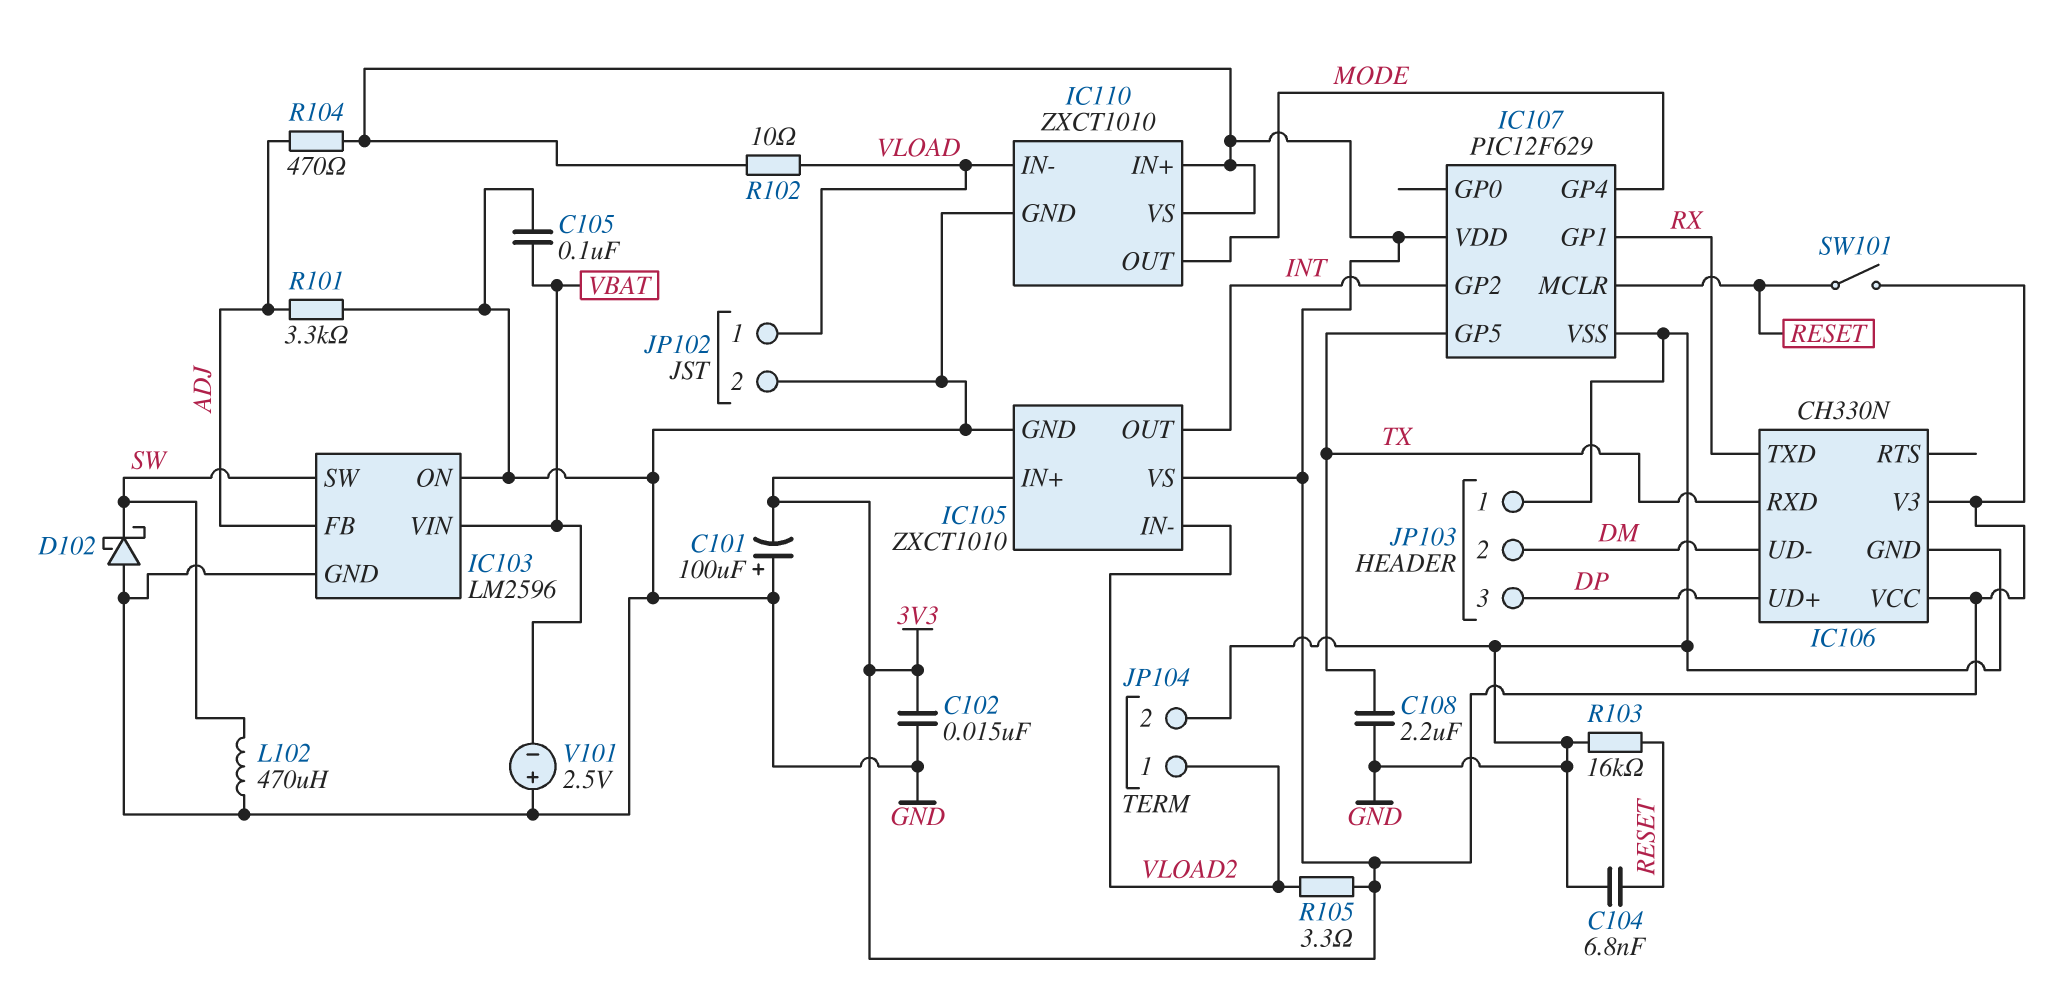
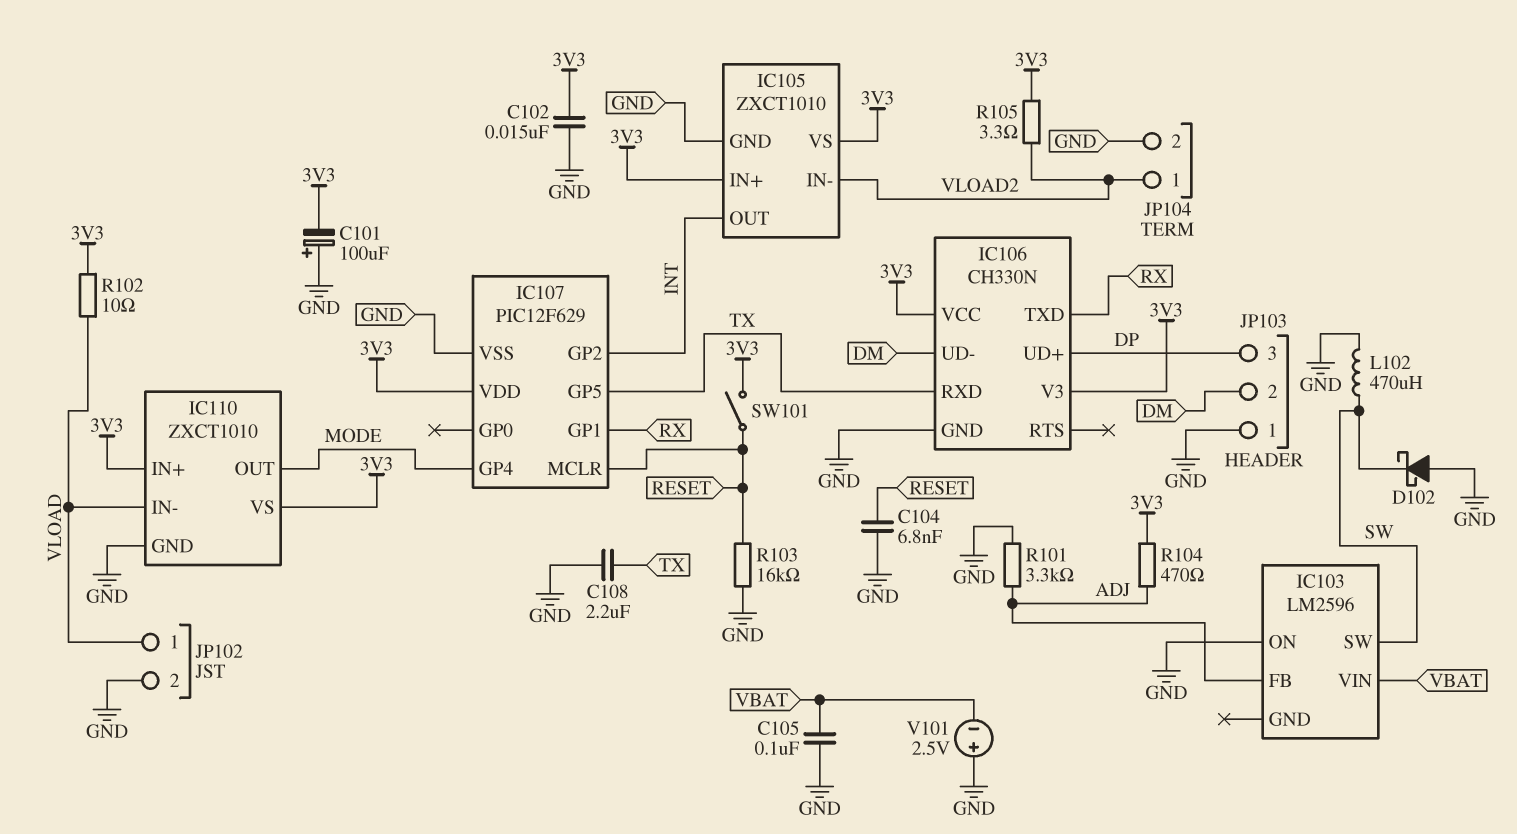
IC103 pin GND: GND -> none

